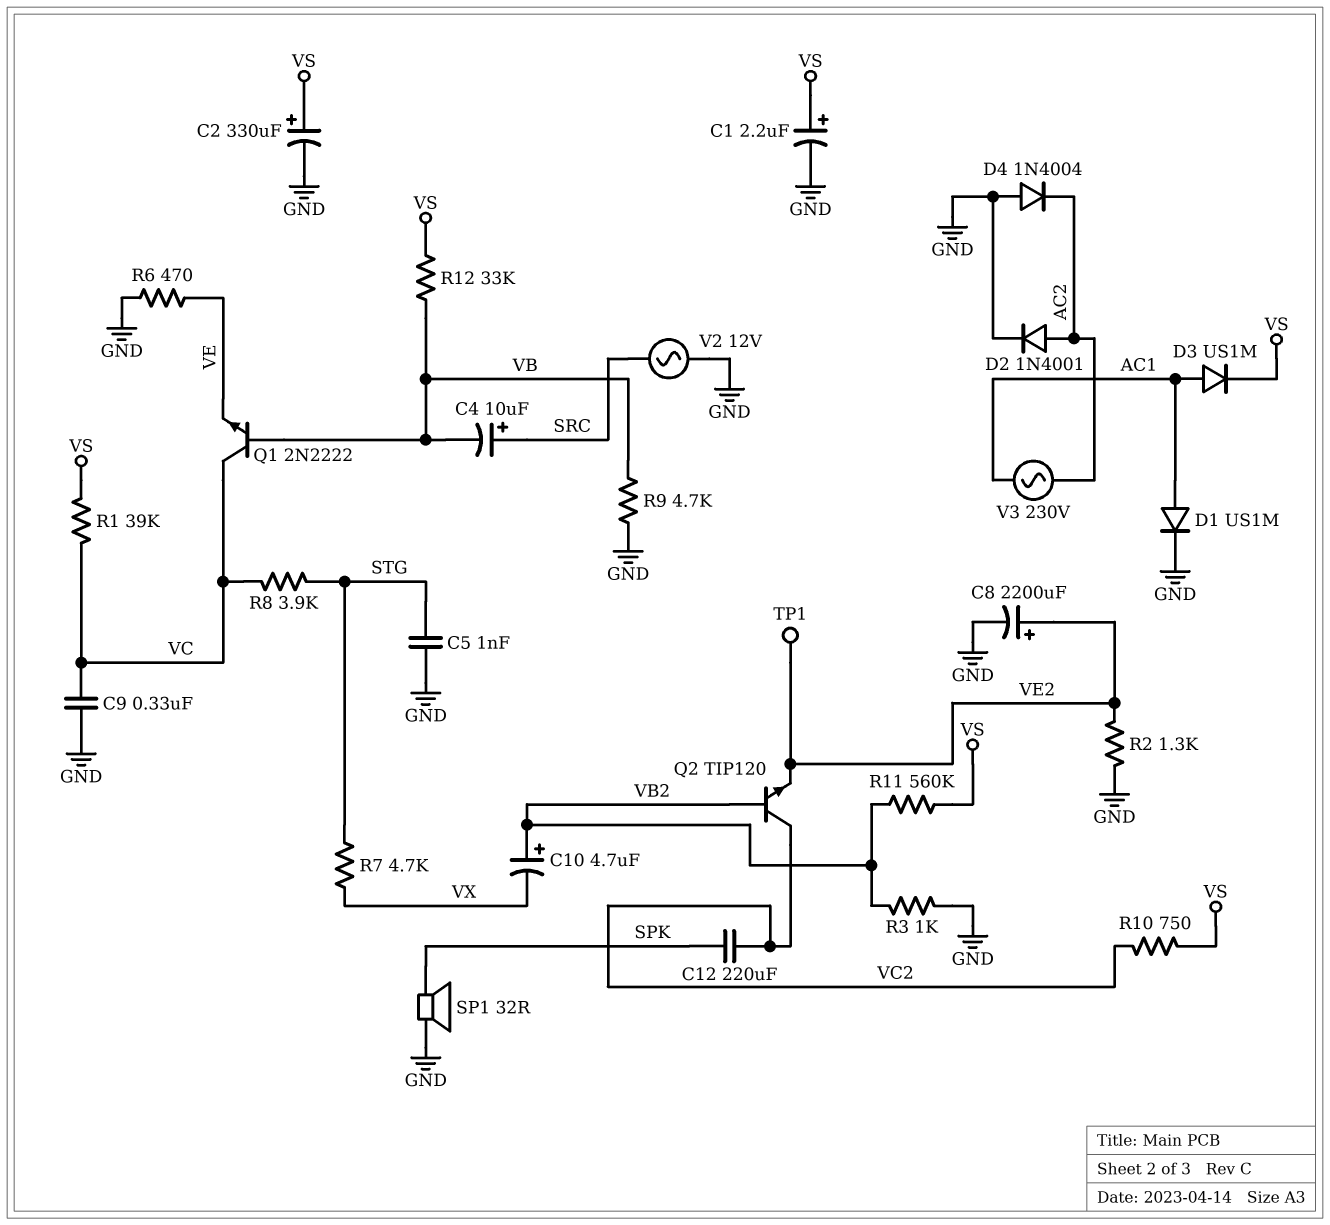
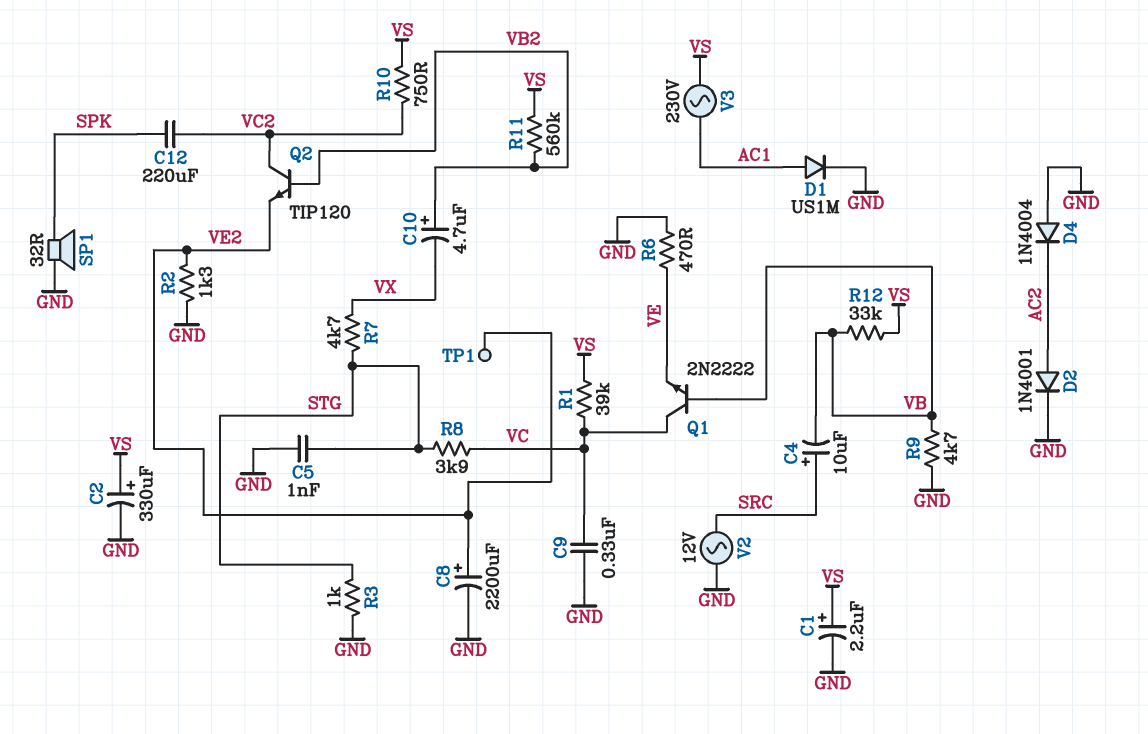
D3: diode US1M (A AC1, K VS) -> none
R3: 1k (GND, VB2) -> 1k (GND, STG)
V3: AC 230V (AC1, AC2) -> AC 230V (AC1, VS)

